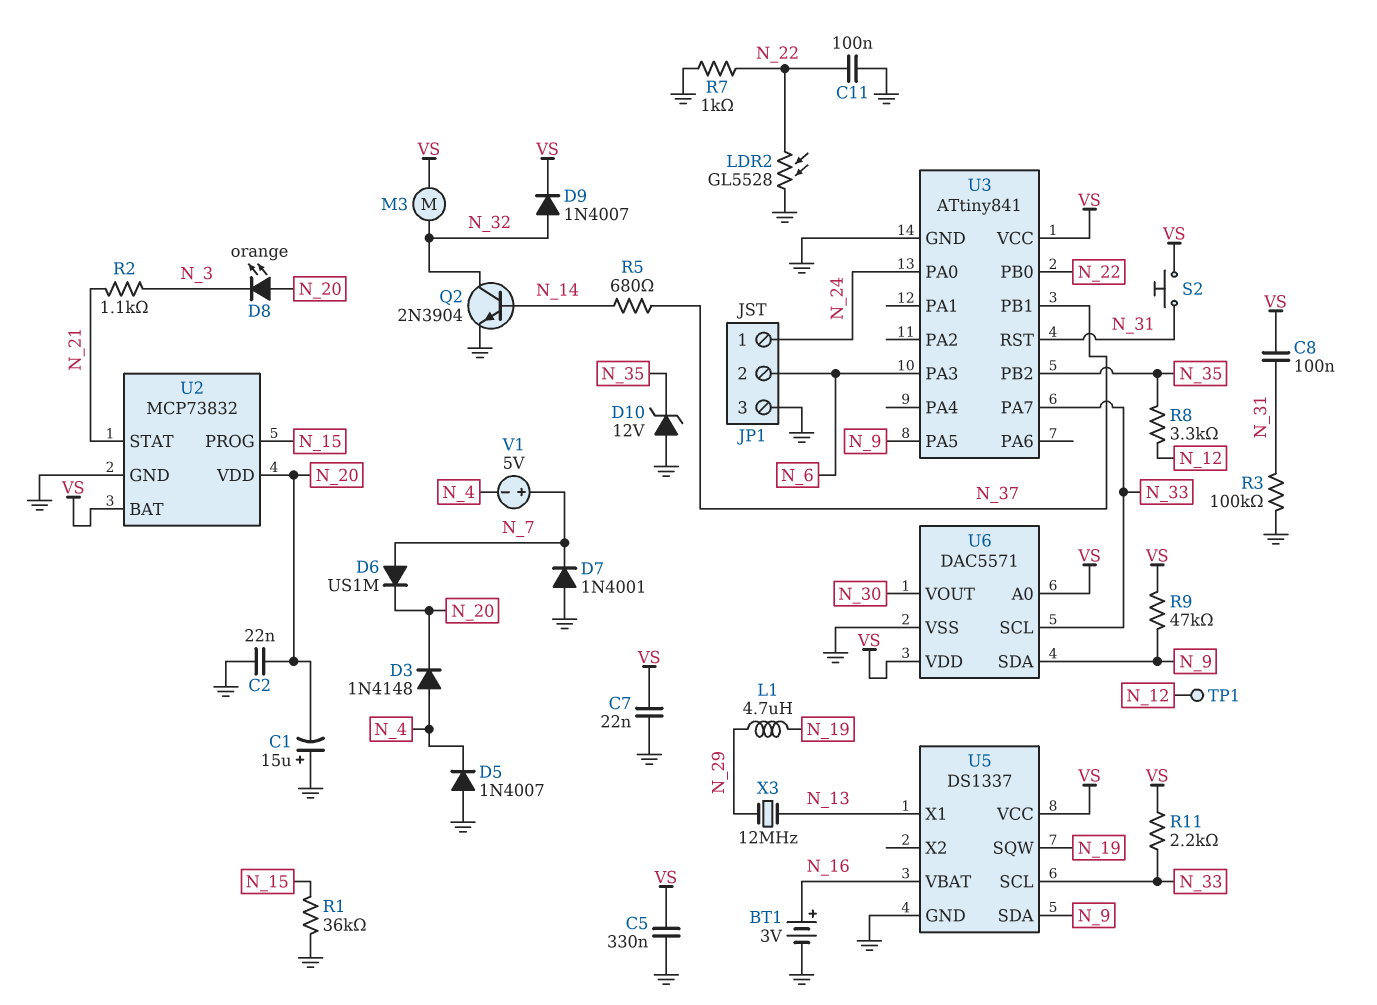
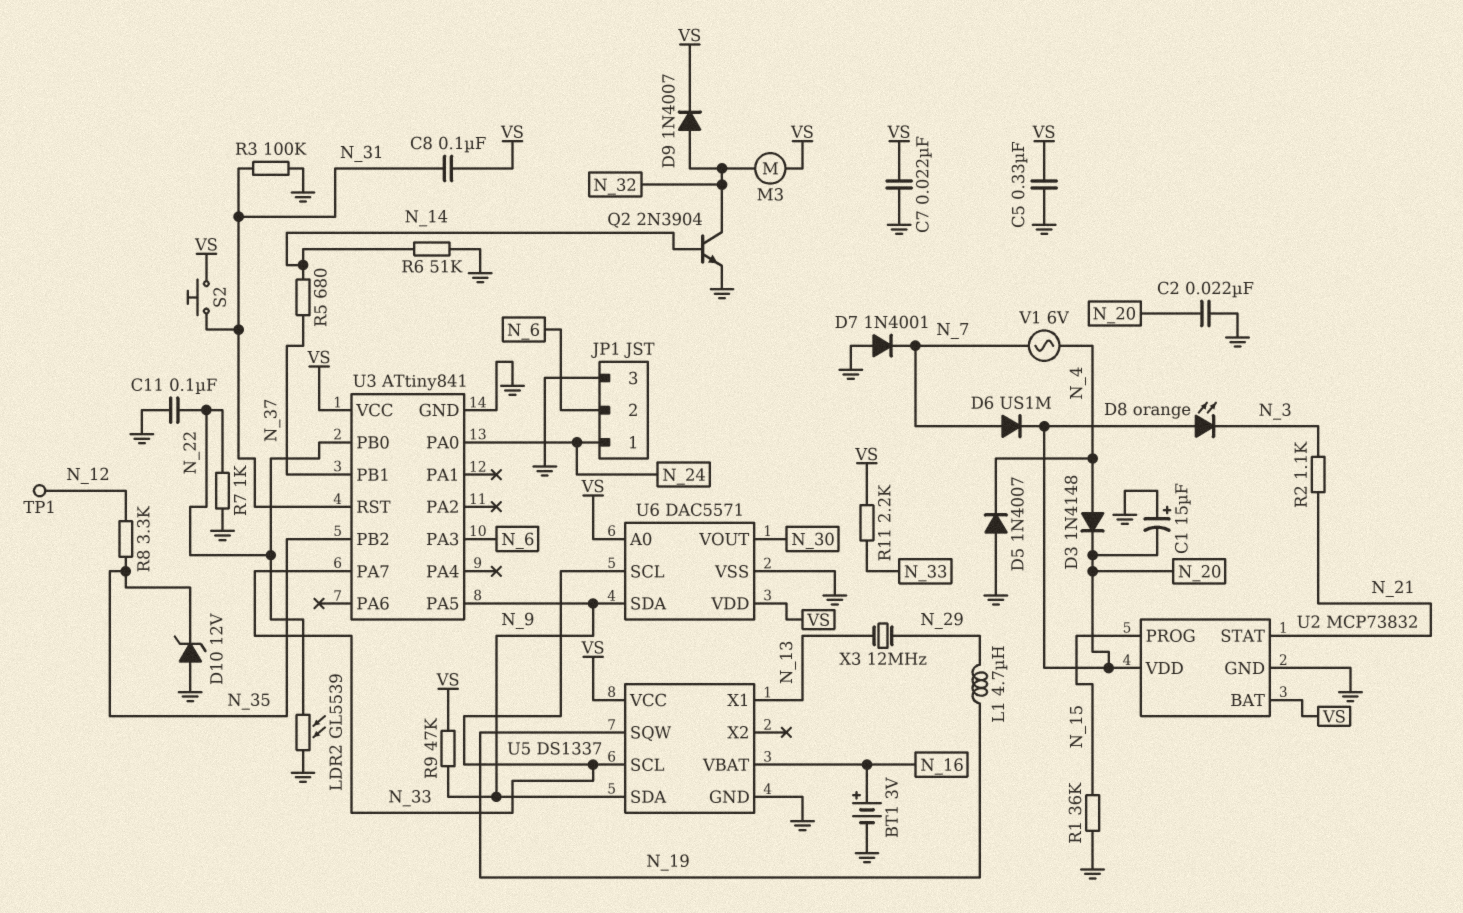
LDR2: GL5528 (GND, N_22) -> GL5539 (GND, N_22)
R6: none -> 51k (GND, N_14)
V1: 5V (plus N_7, minus N_4) -> AC 6V (N_4, N_7)

